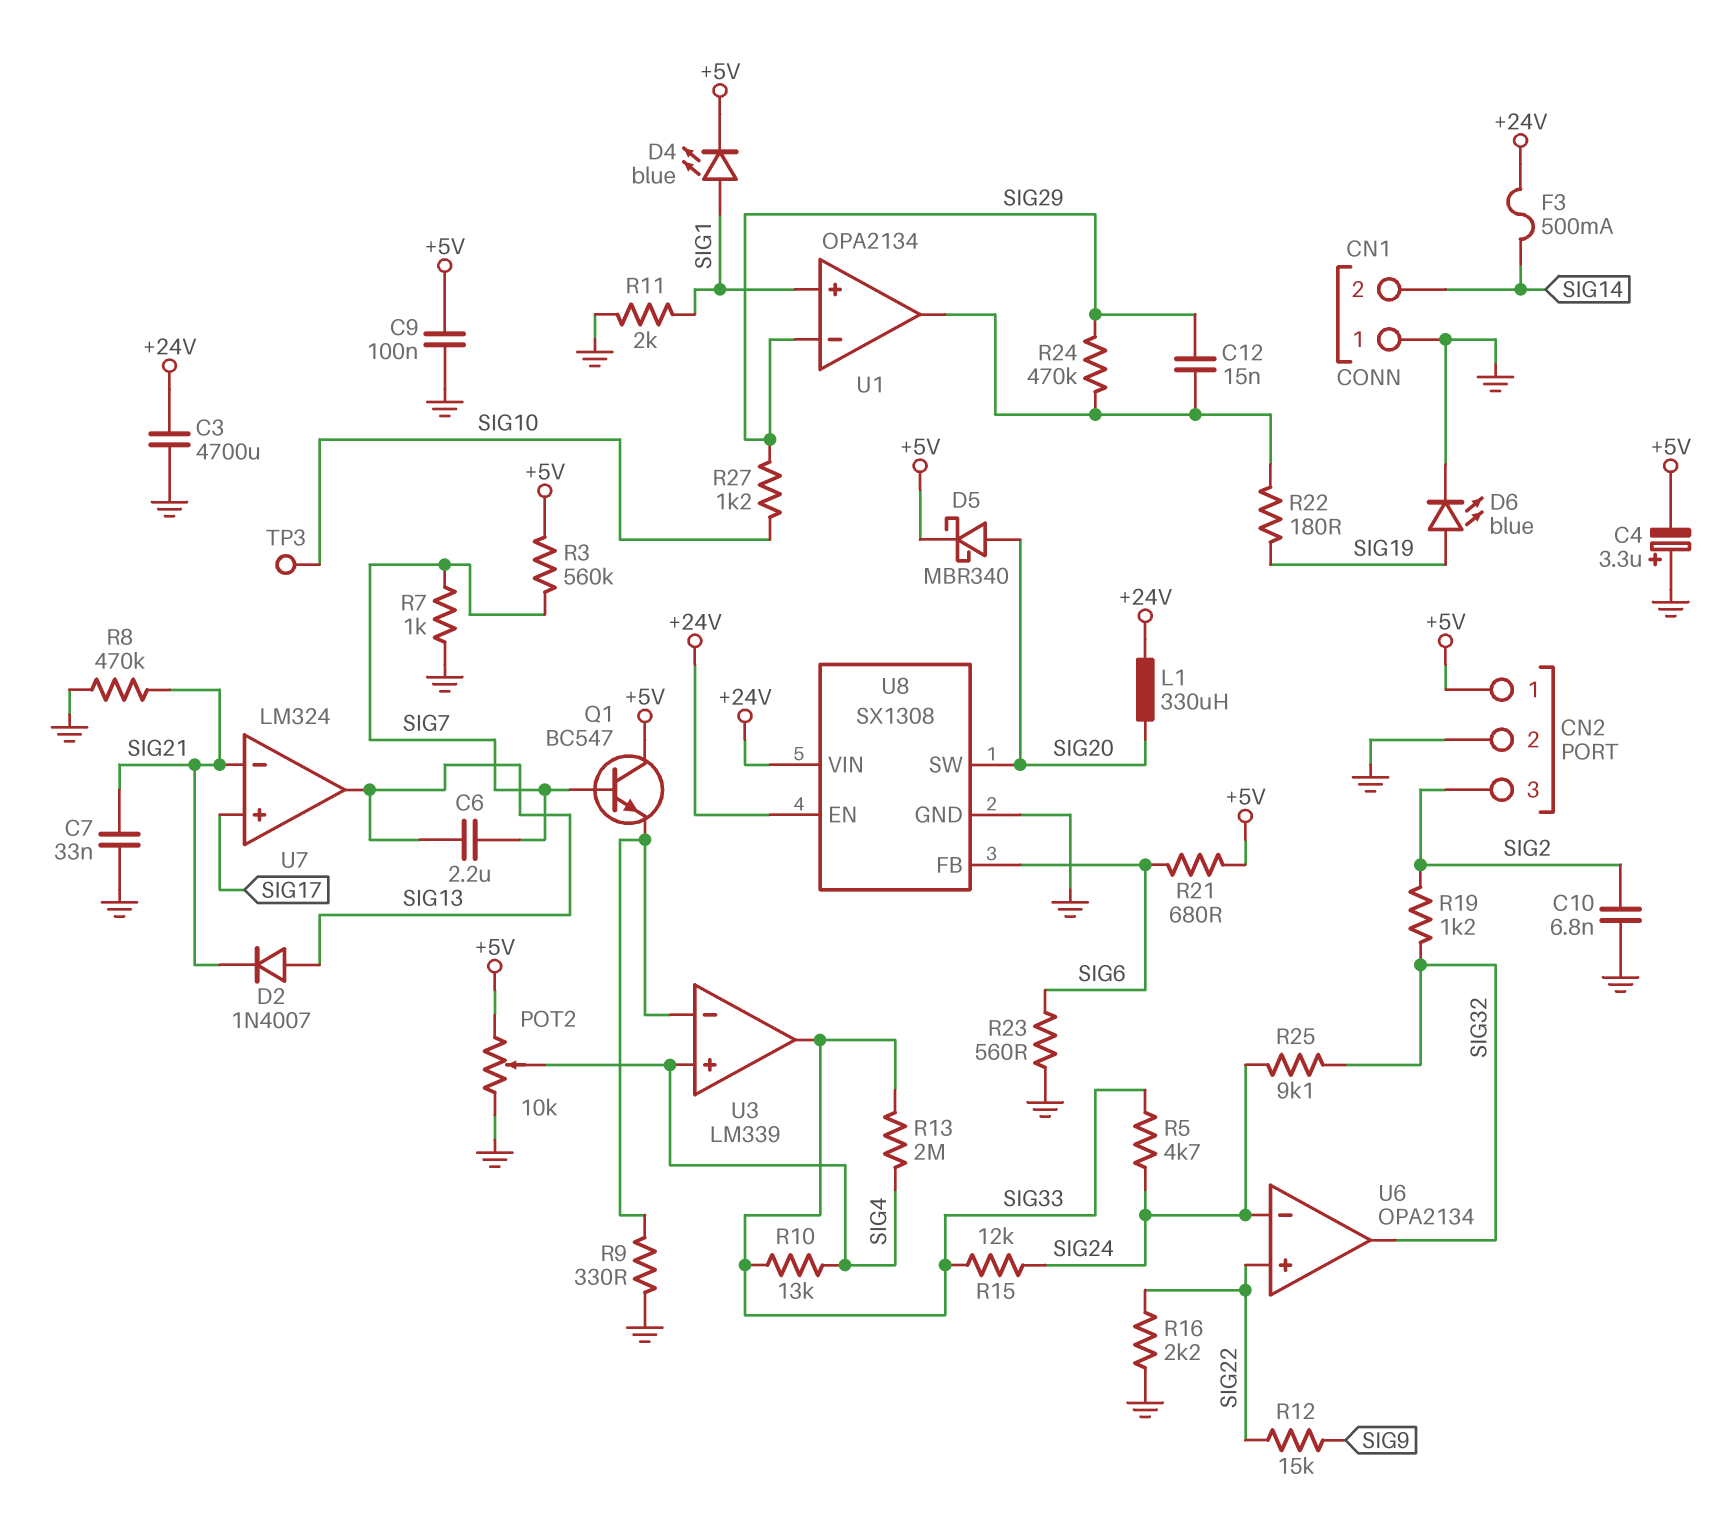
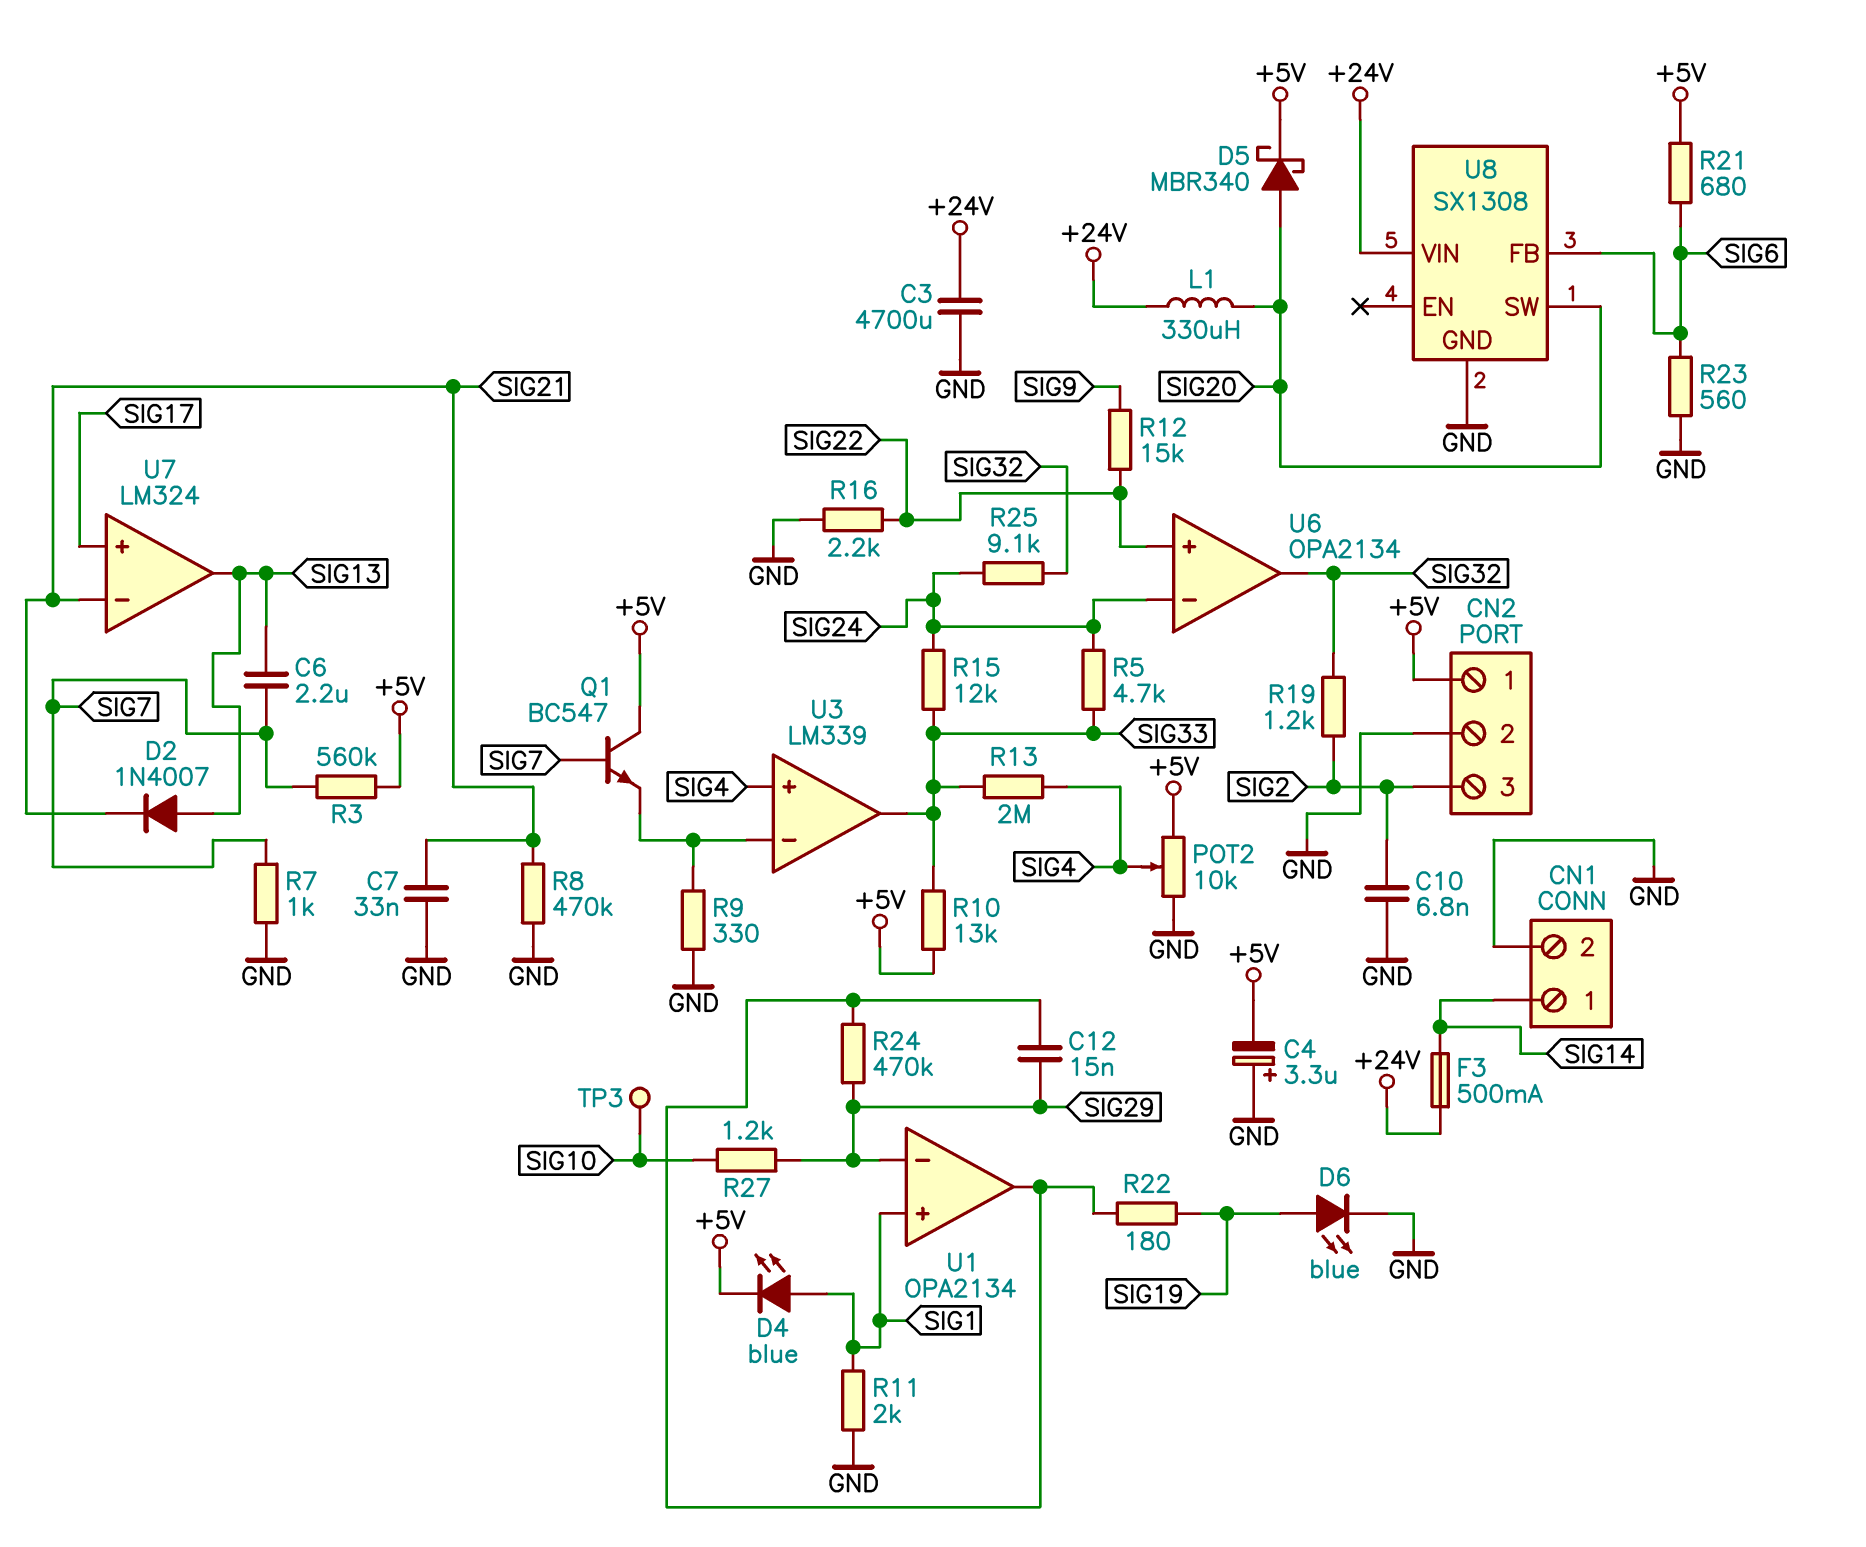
C9: 100nF (+5V, GND) -> none
CN1 pin 1: GND -> SIG14
CN1 pin 2: SIG14 -> GND
R10: 13k (SIG4, SIG33) -> 13k (+5V, SIG33)
U8 pin EN: +24V -> none

